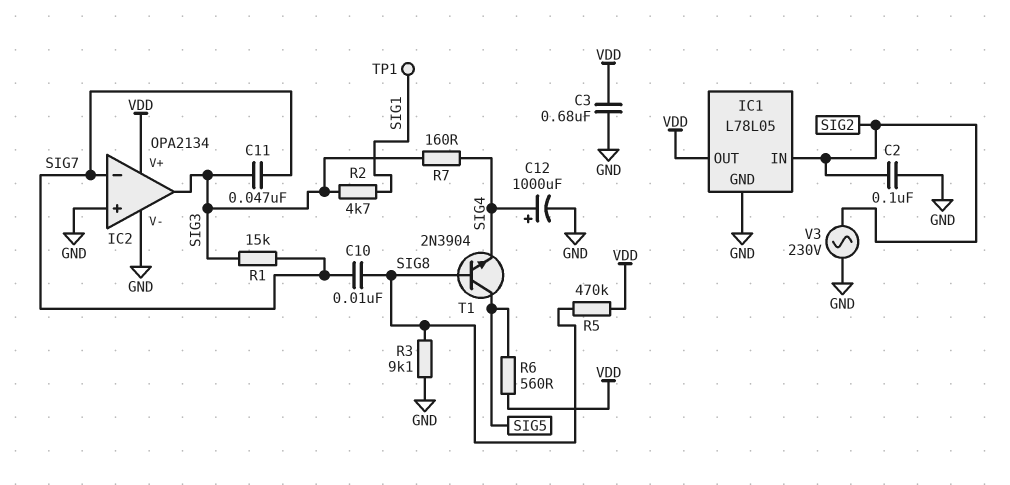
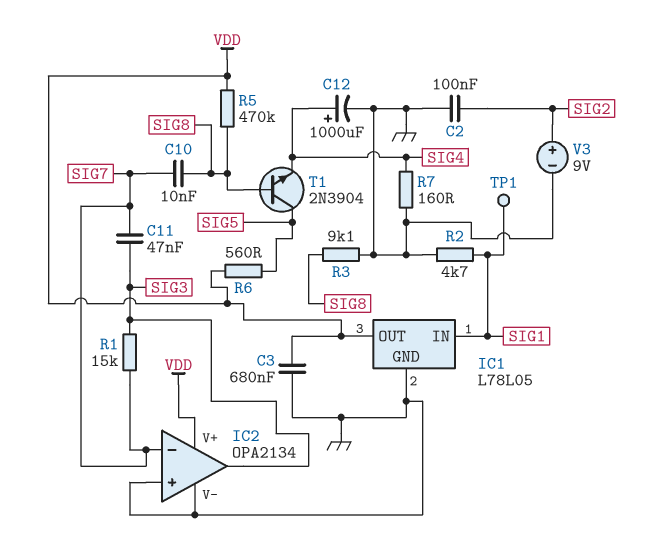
IC1 pin IN: SIG2 -> SIG1
R2: 4.7k (SIG1, SIG3) -> 4.7k (GND, SIG1)
R7: 160 (SIG3, SIG4) -> 160 (GND, SIG4)
V3: AC 230V (GND, SIG2) -> 9V (plus SIG2, minus GND)

